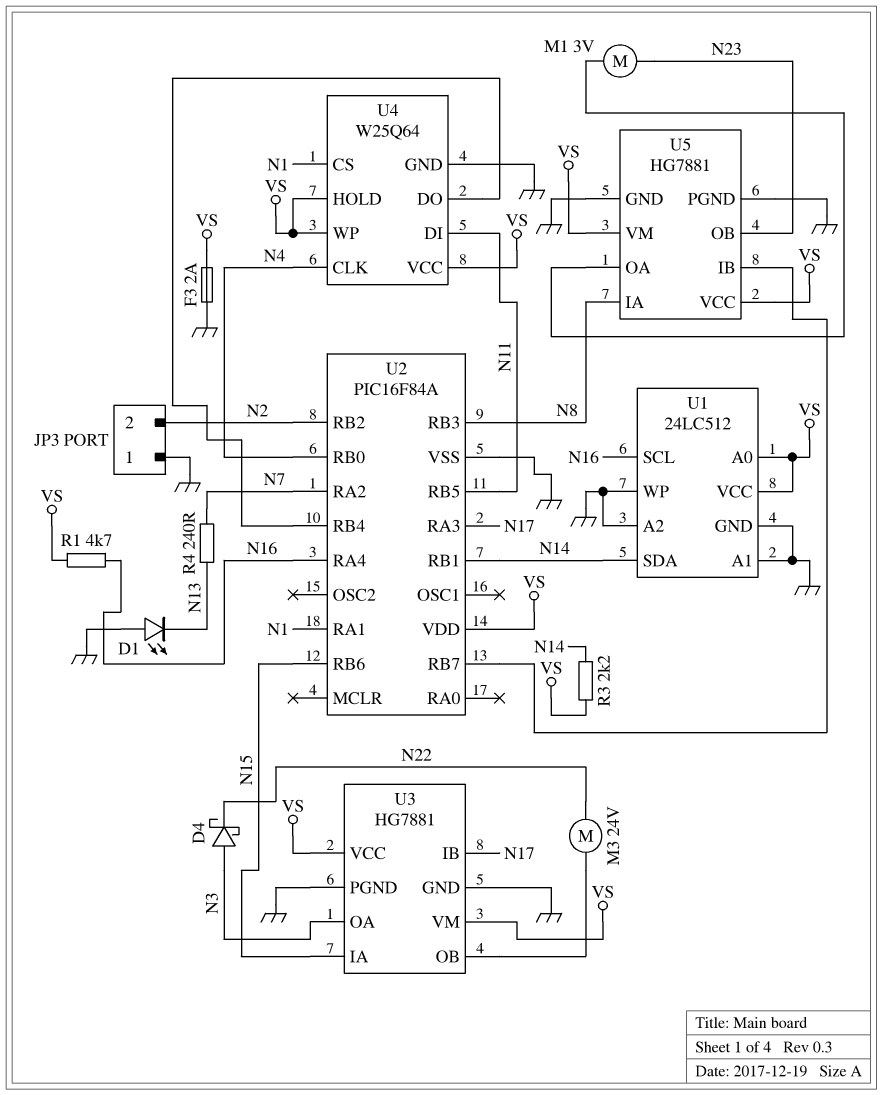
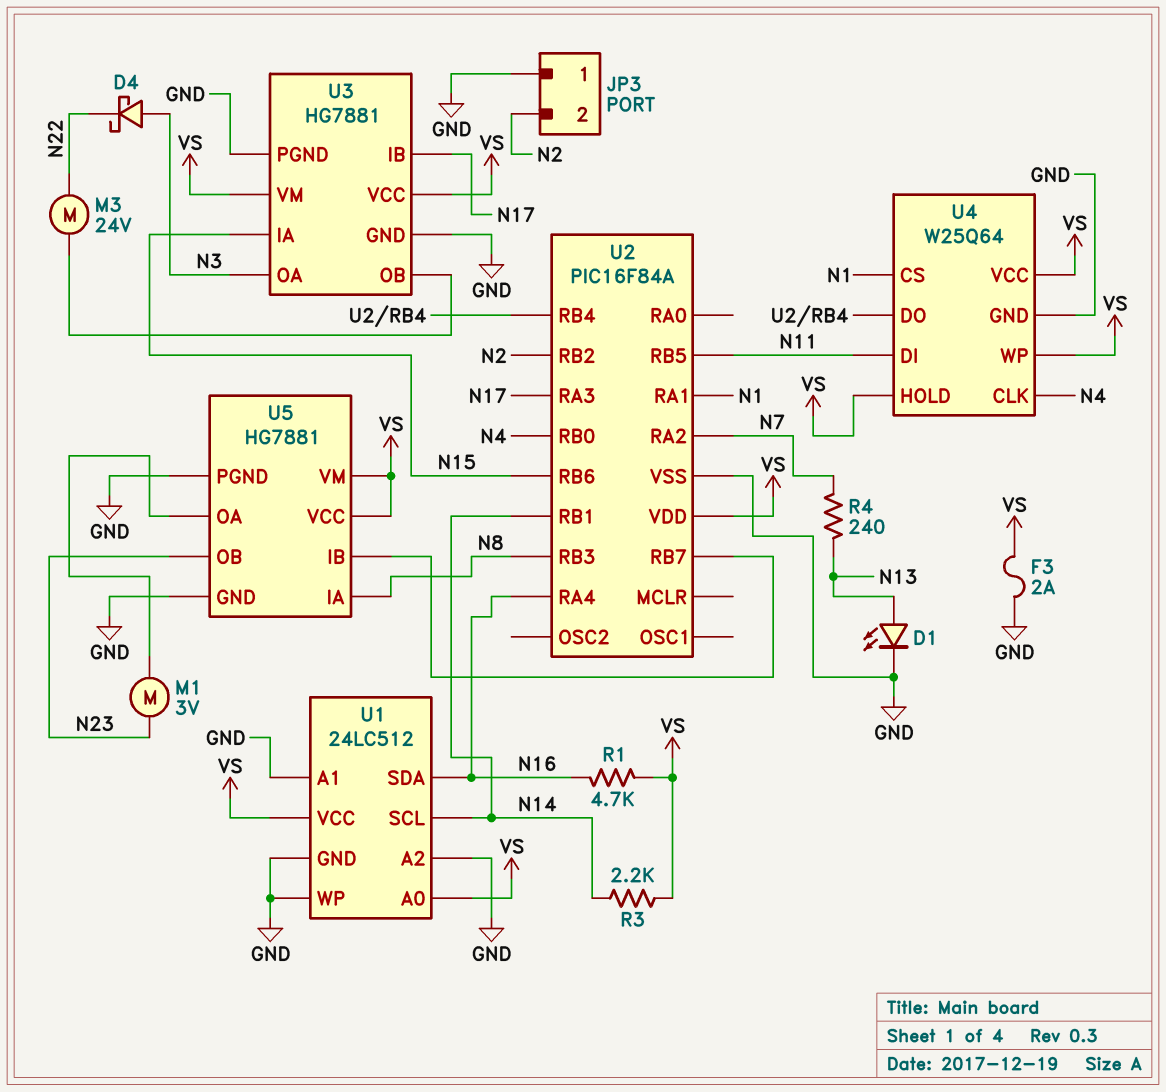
D1: LED (A GND, K N13) -> LED (A N13, K GND)
U1 pin SCL: N16 -> N14
U1 pin SDA: N14 -> N16

